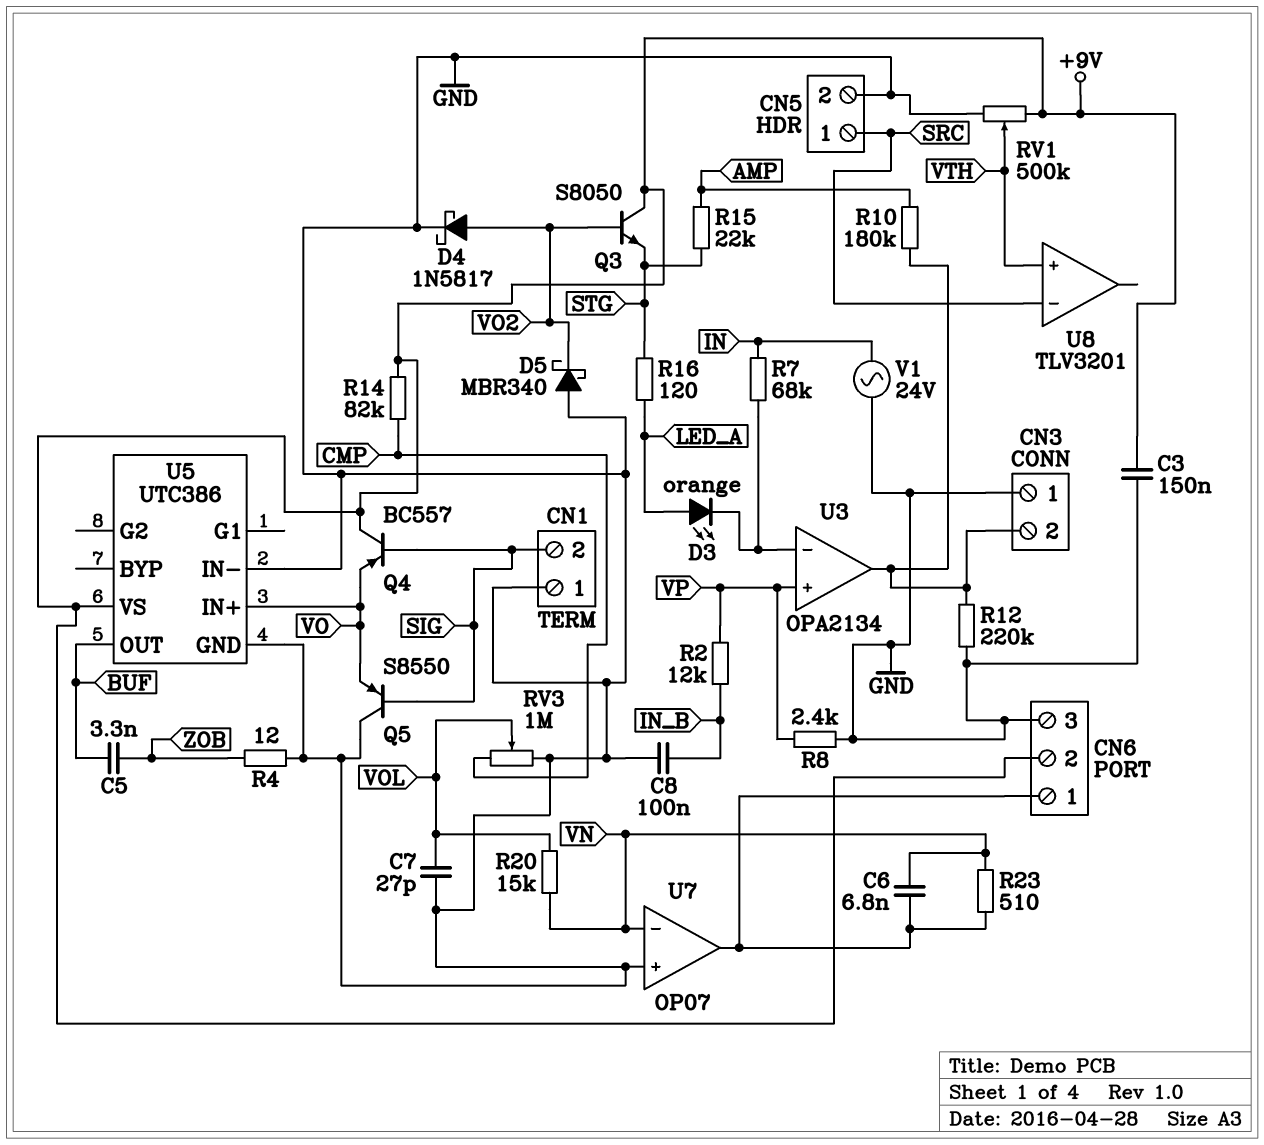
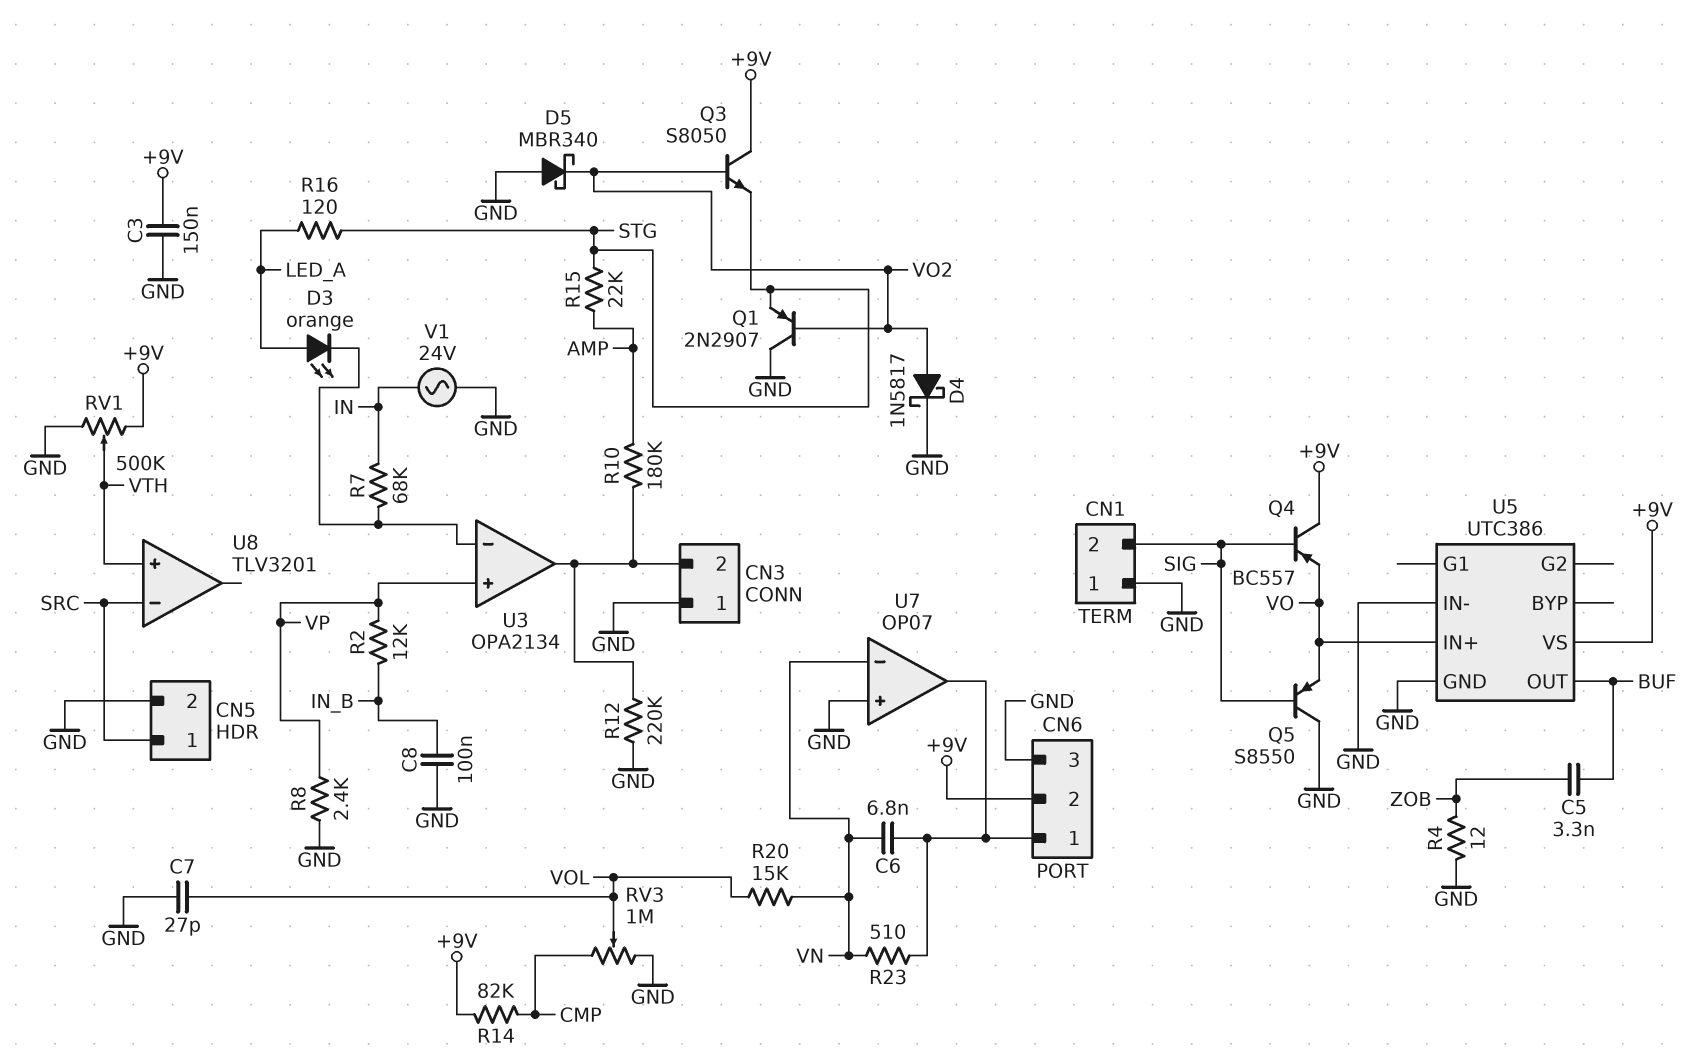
Q1: none -> PNP 2N2907 (B VO2, C GND, E STG)

